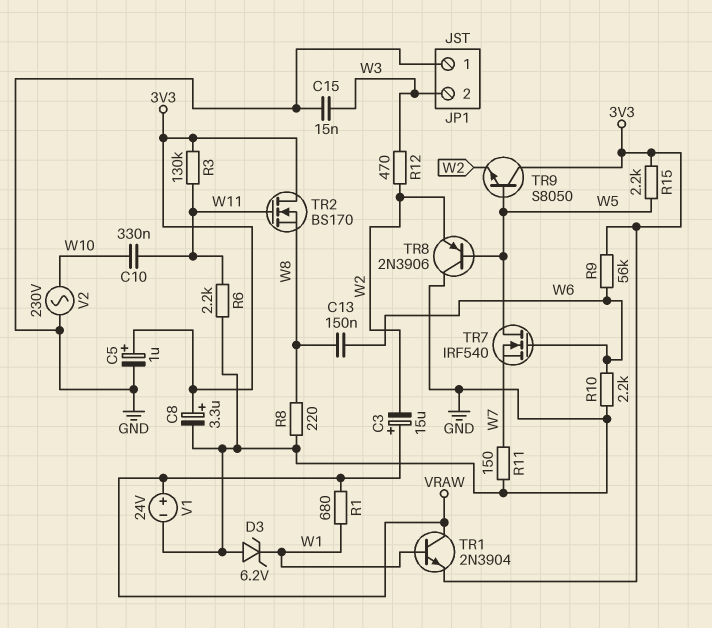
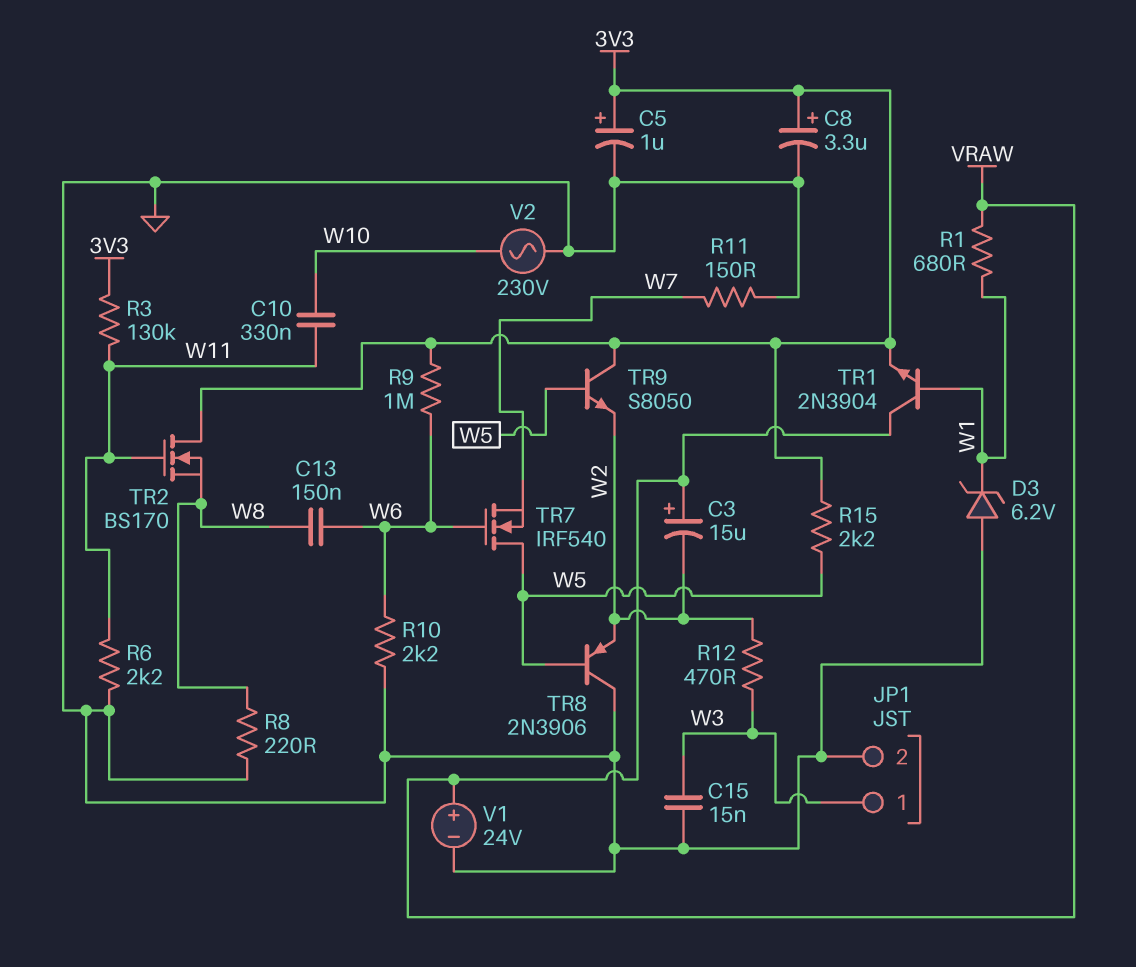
JP1 pin 1: GND -> W3
JP1 pin 2: W3 -> GND
R9: 56k (3V3, W6) -> 1M (3V3, W6)

